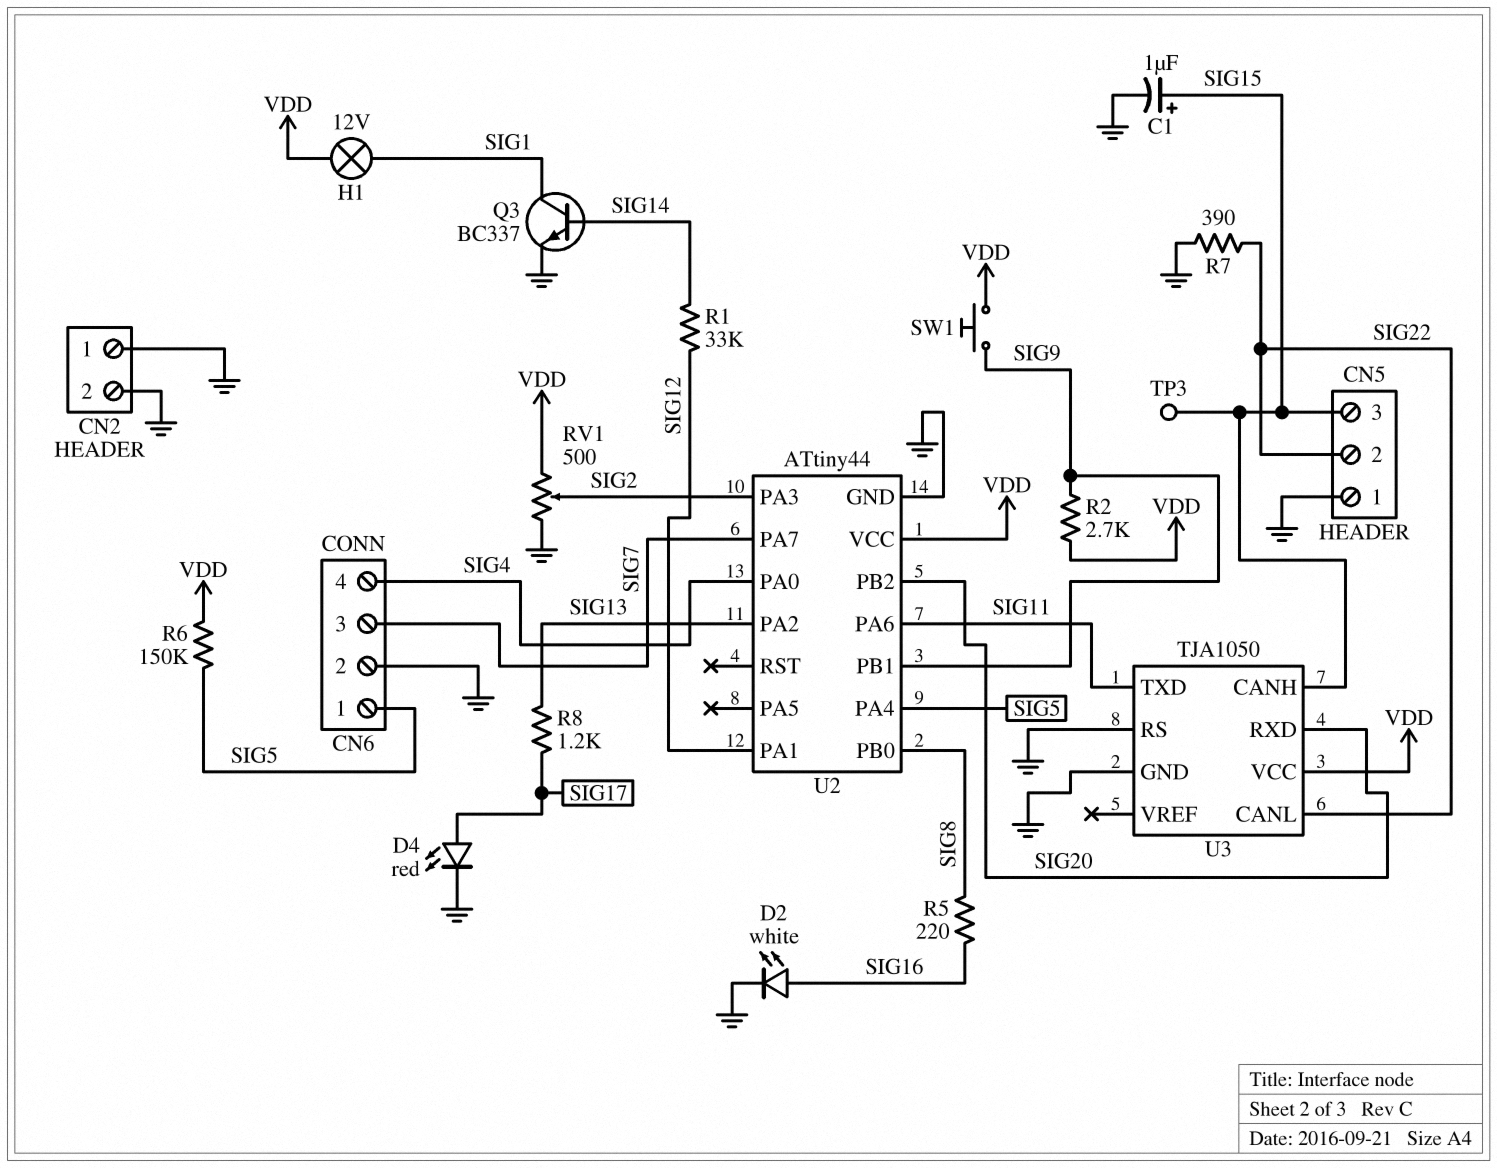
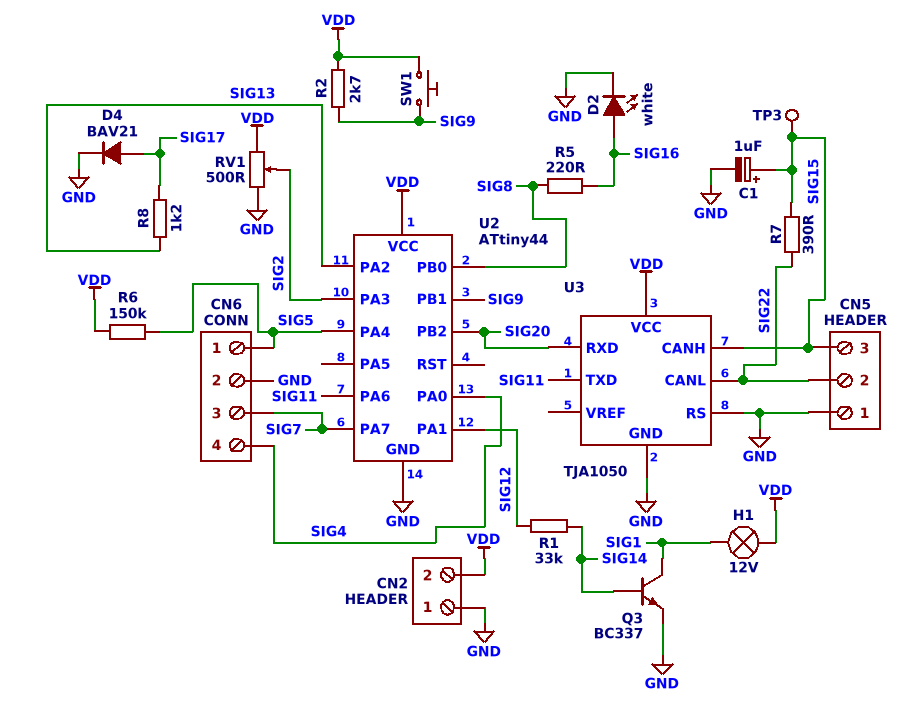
CN2 pin 2: GND -> VDD
D4: LED red (A SIG17, K GND) -> diode BAV21 (A SIG17, K GND)
R7: 390 (GND, SIG22) -> 390 (SIG15, SIG22)

